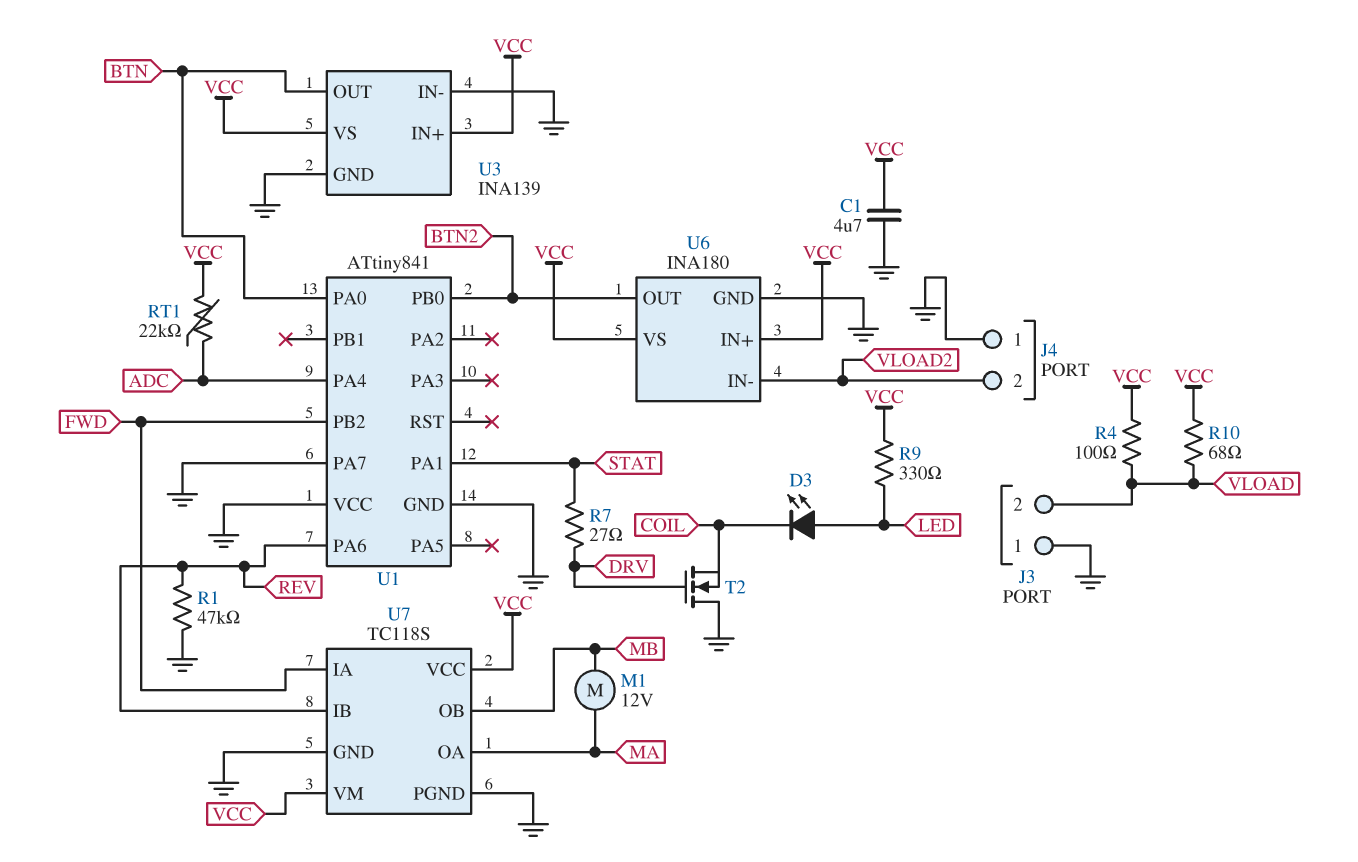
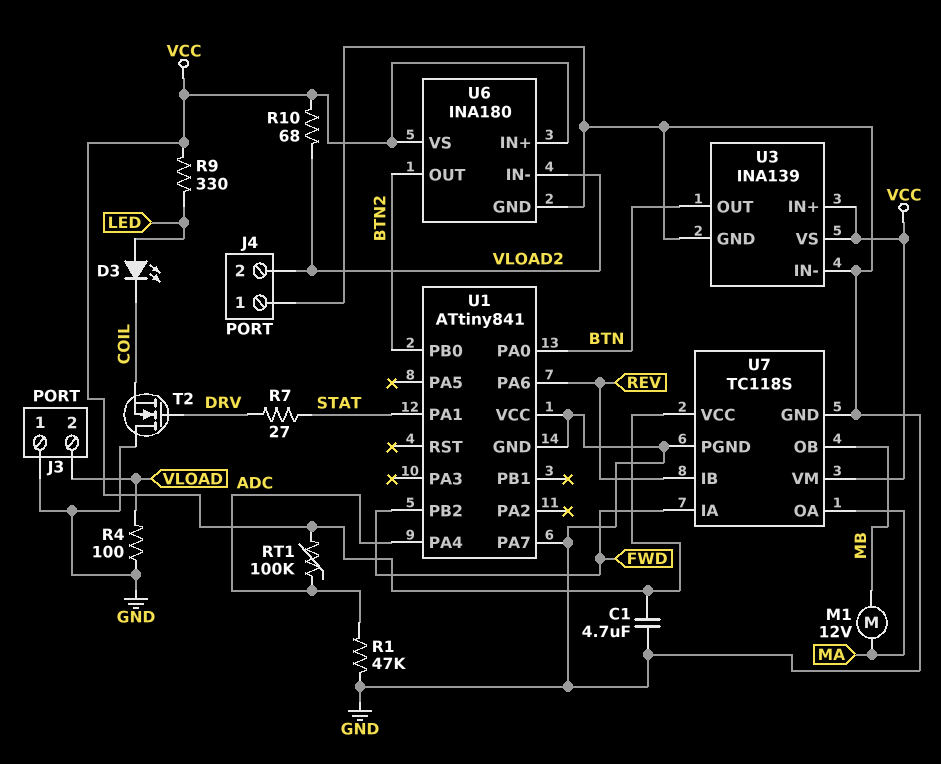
R1: 47k (GND, REV) -> 47k (ADC, GND)
R4: 100 (VCC, VLOAD) -> 100 (GND, VLOAD)
R10: 68 (VCC, VLOAD) -> 68 (VCC, VLOAD2)
RT1: 22k (ADC, VCC) -> 100k (ADC, VCC)

